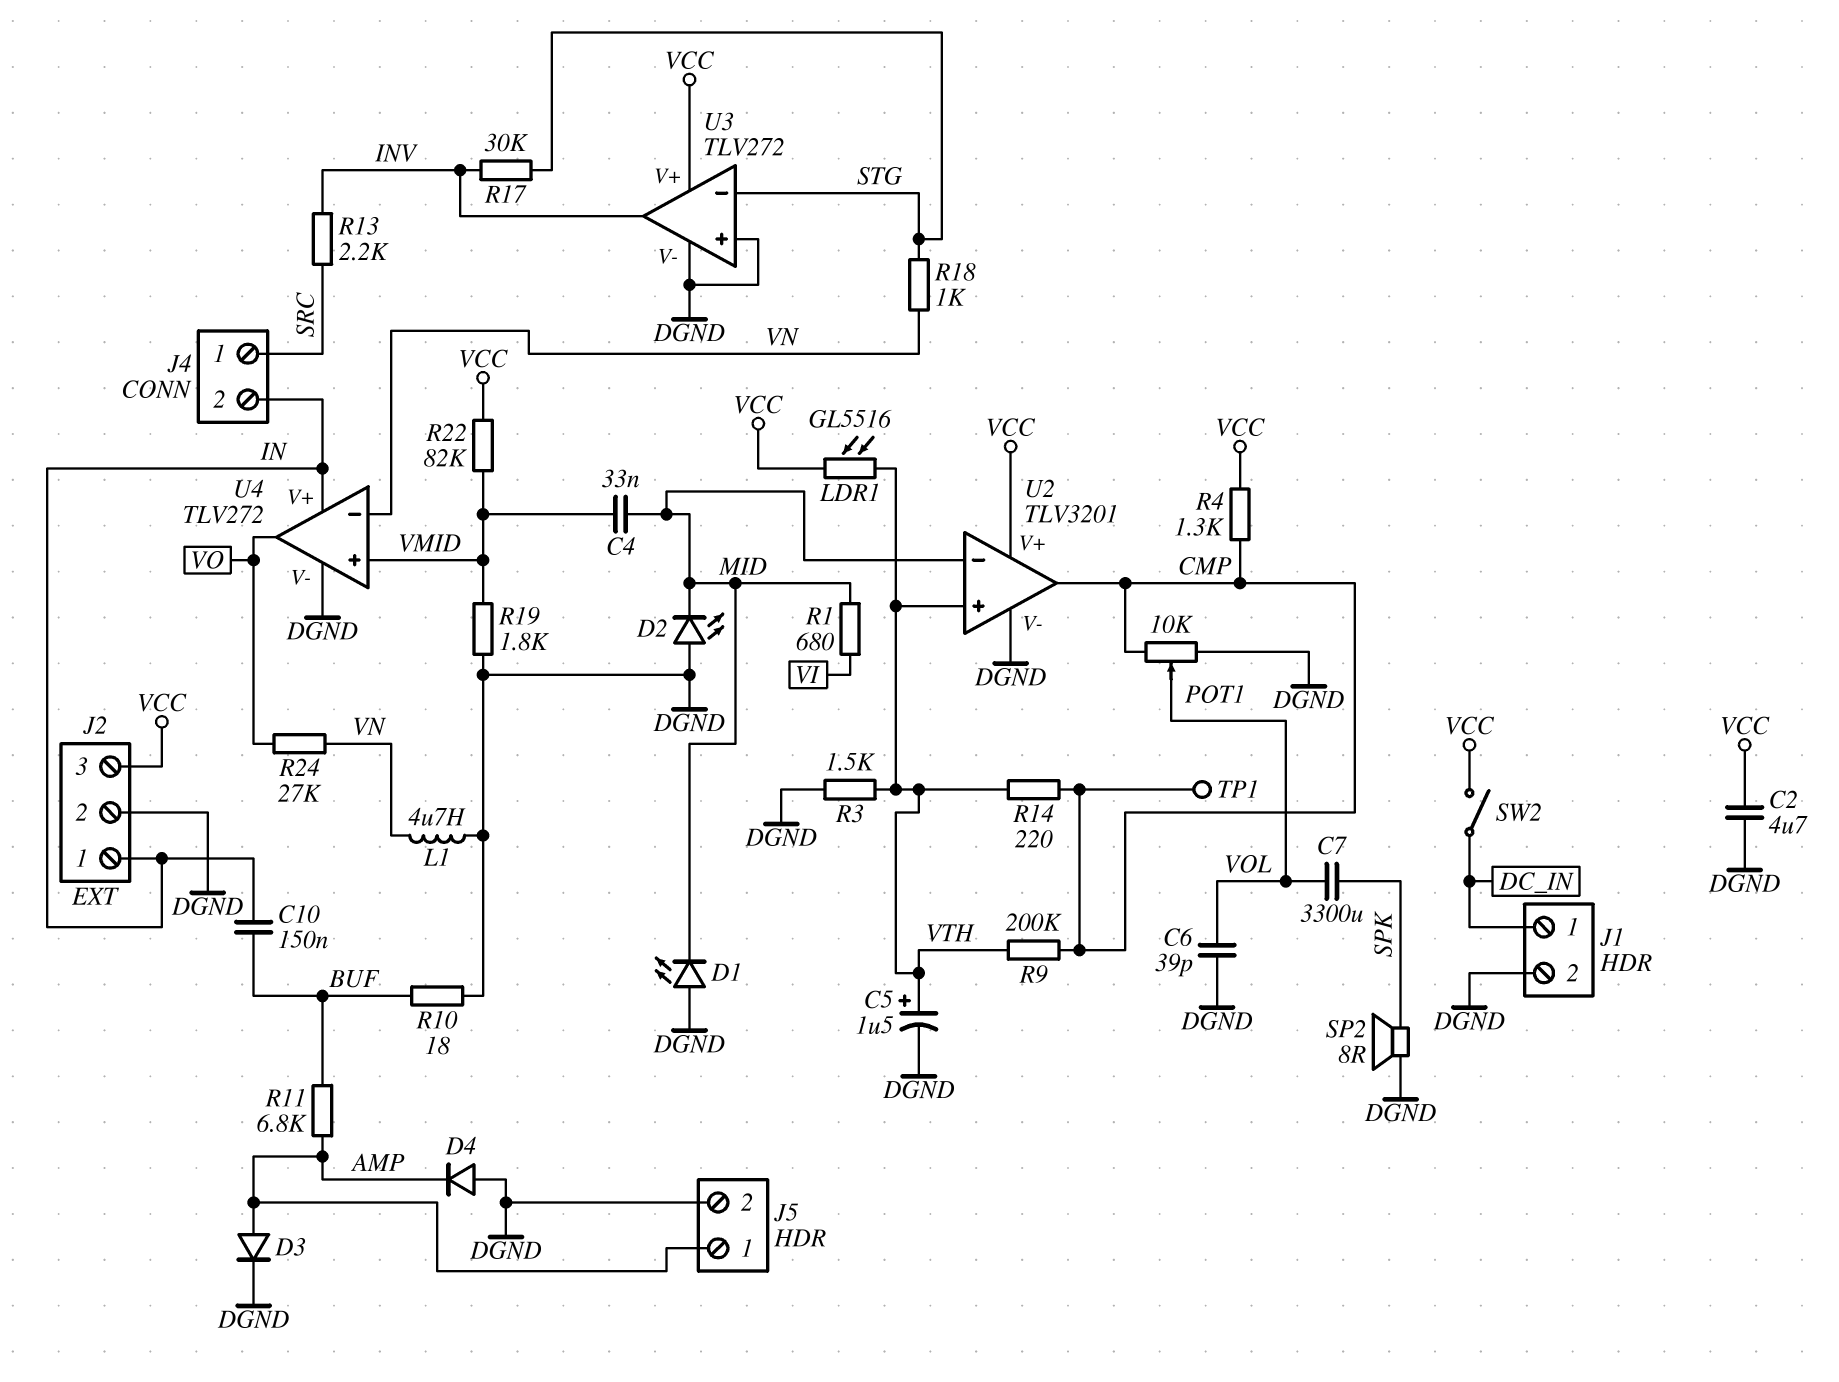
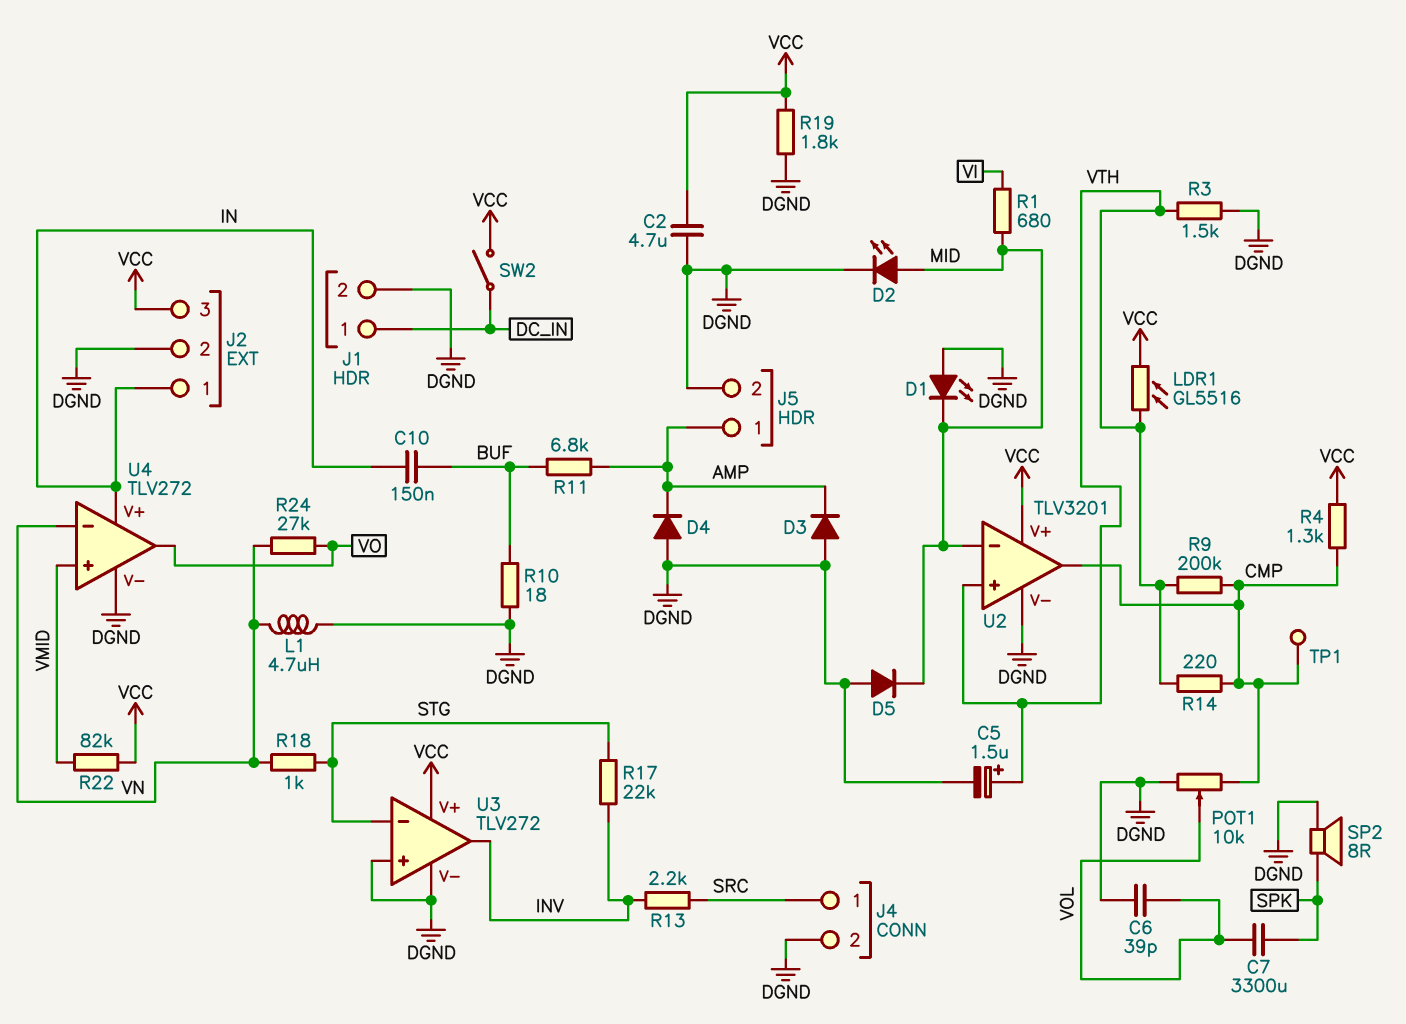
C4: 33nF (MID, VMID) -> none
D2: LED (A DGND, K MID) -> LED (A MID, K DGND)
D3: diode (A AMP, K DGND) -> diode (A DGND, K AMP)
D5: none -> diode (A DGND, K MID)
J4 pin 2: IN -> DGND
R17: 30k (INV, STG) -> 22k (INV, STG)
R19: 1.8k (DGND, VMID) -> 1.8k (DGND, VCC)

